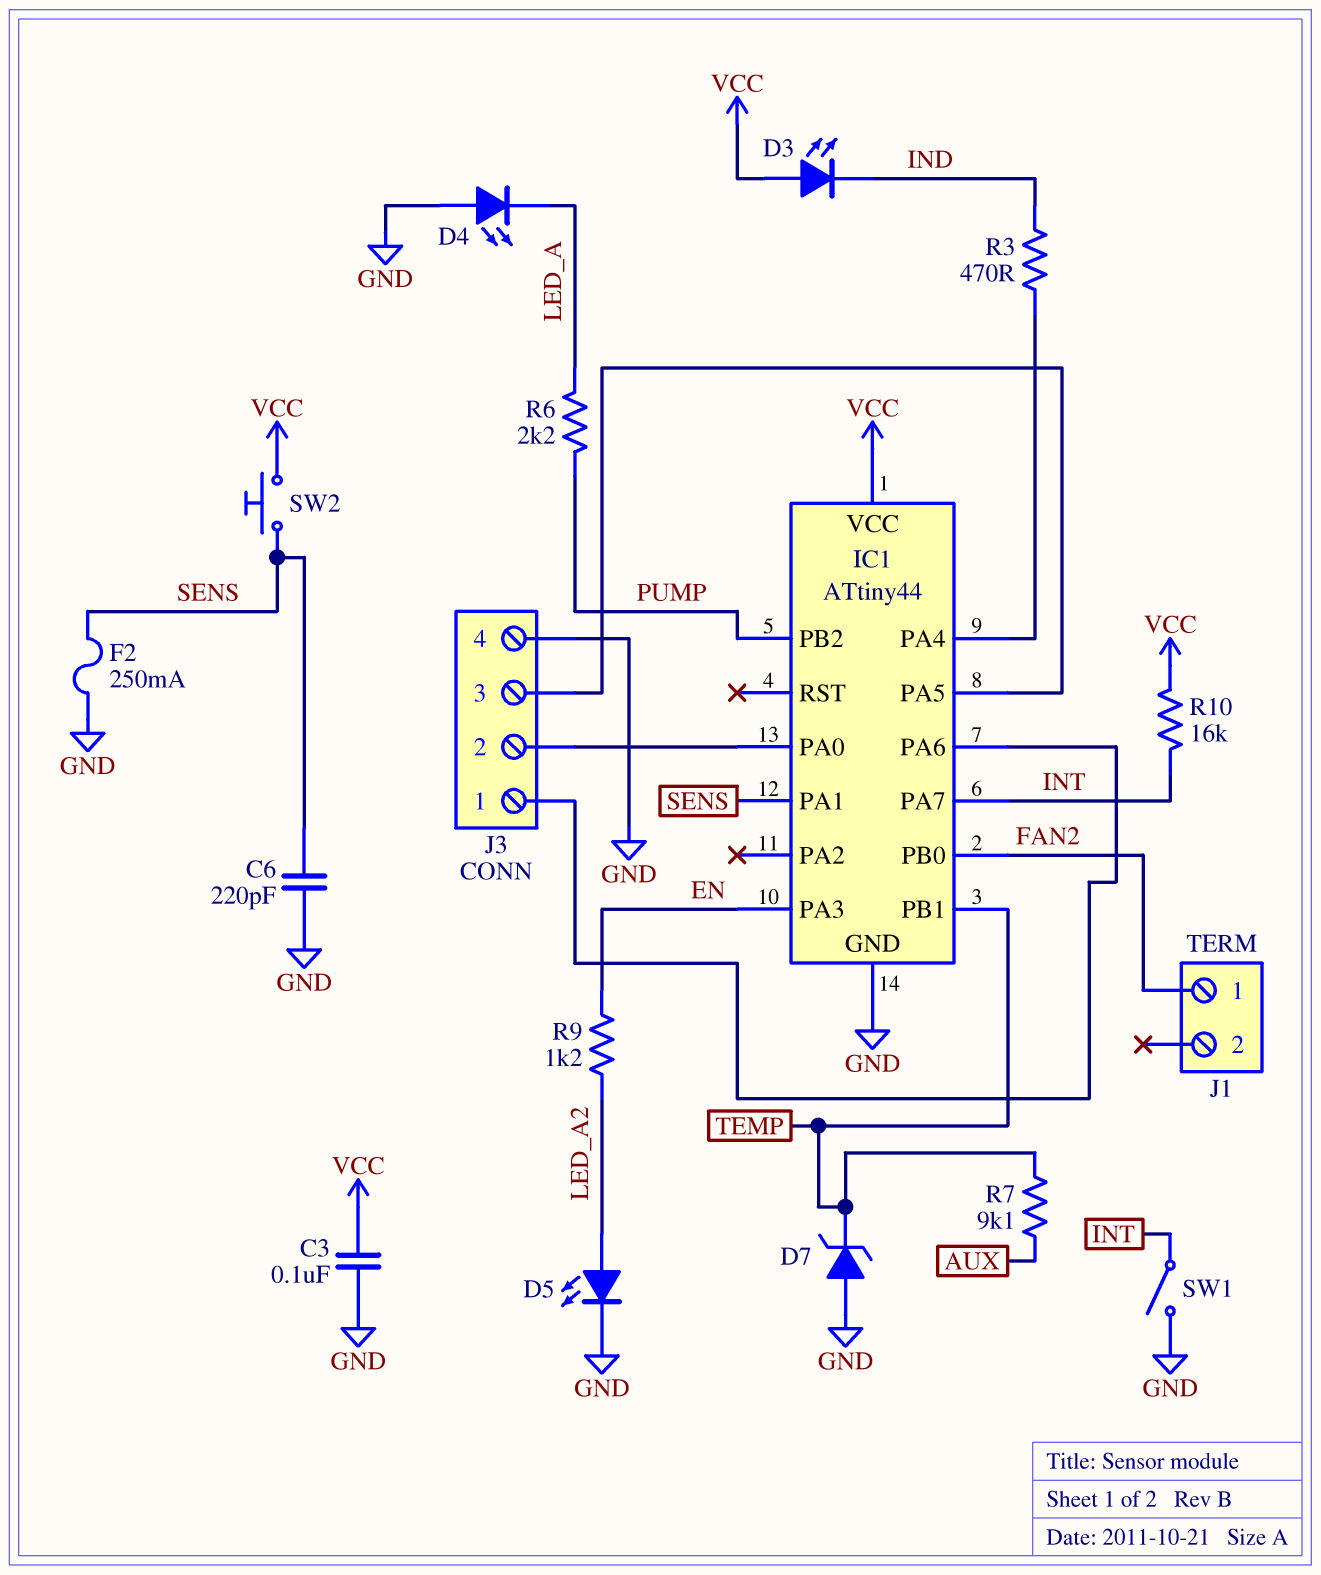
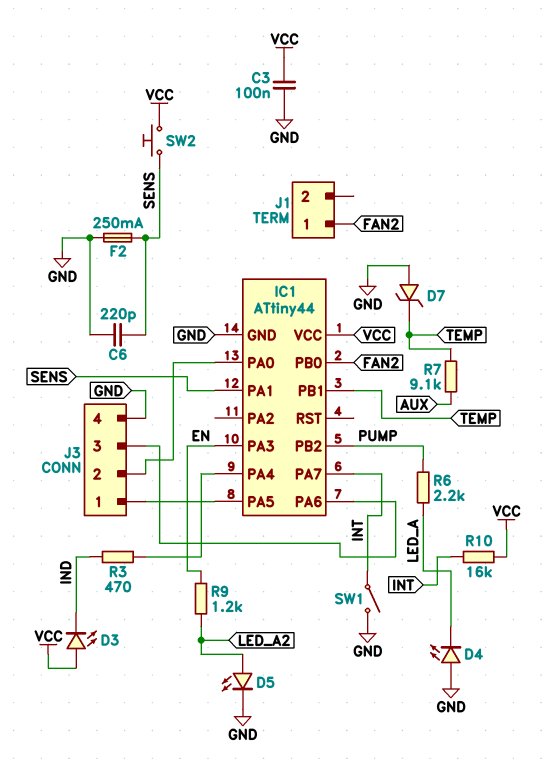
J3 pin 1: IC1/PA6 -> IC1/PA5
J3 pin 3: IC1/PA5 -> IC1/PA6

